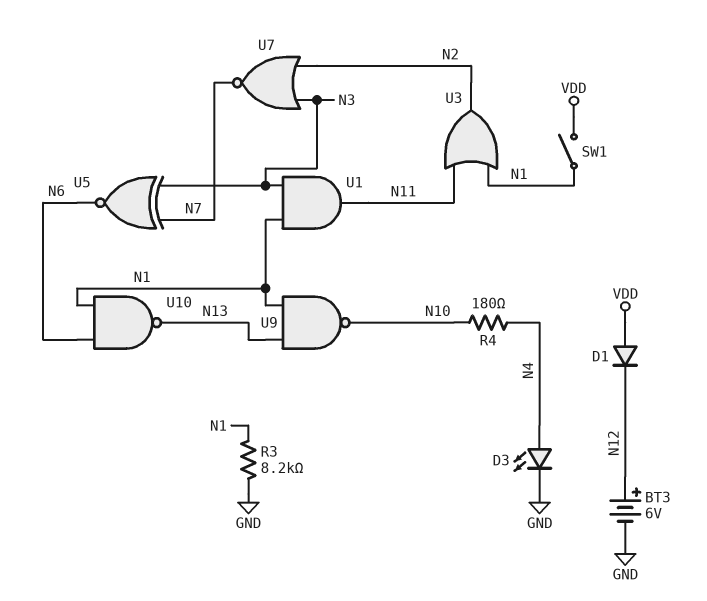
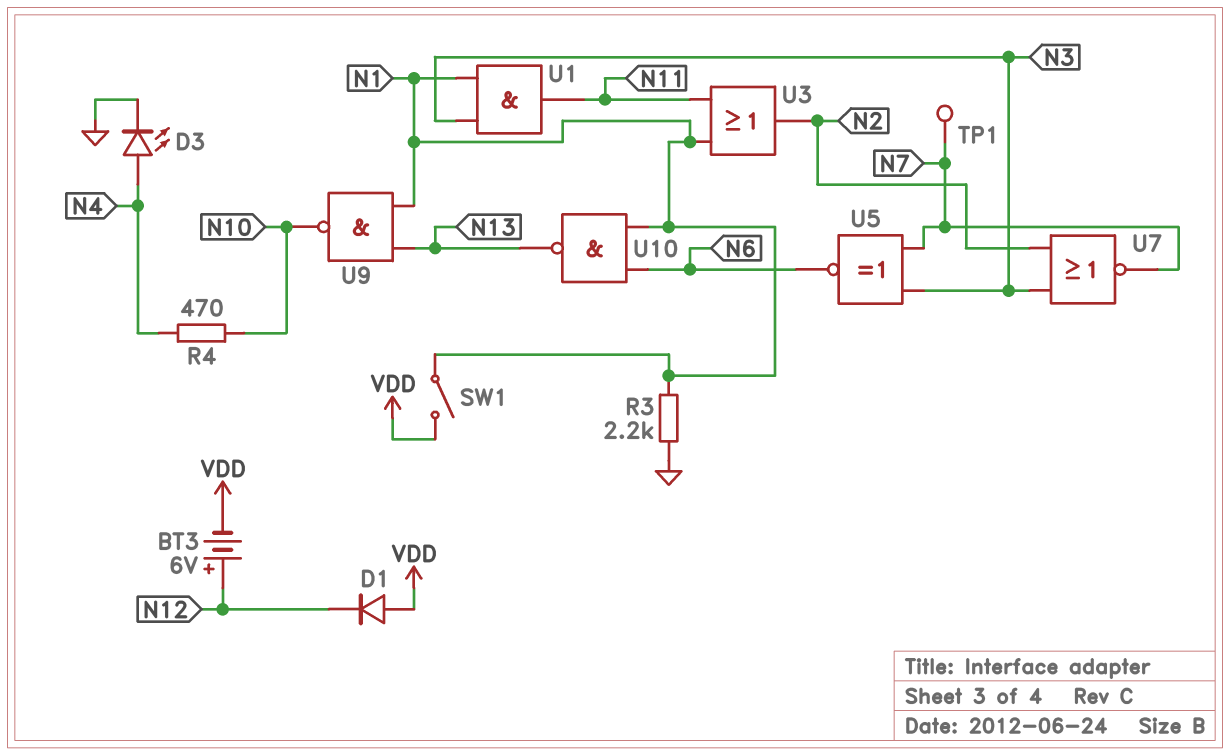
BT3: 6V (plus N12, minus GND) -> 6V (plus N12, minus VDD)
R3: 8.2k (GND, N1) -> 2.2k (GND, N1)
R4: 180 (N4, N10) -> 470 (N4, N10)
TP1: none -> test point (N7)

